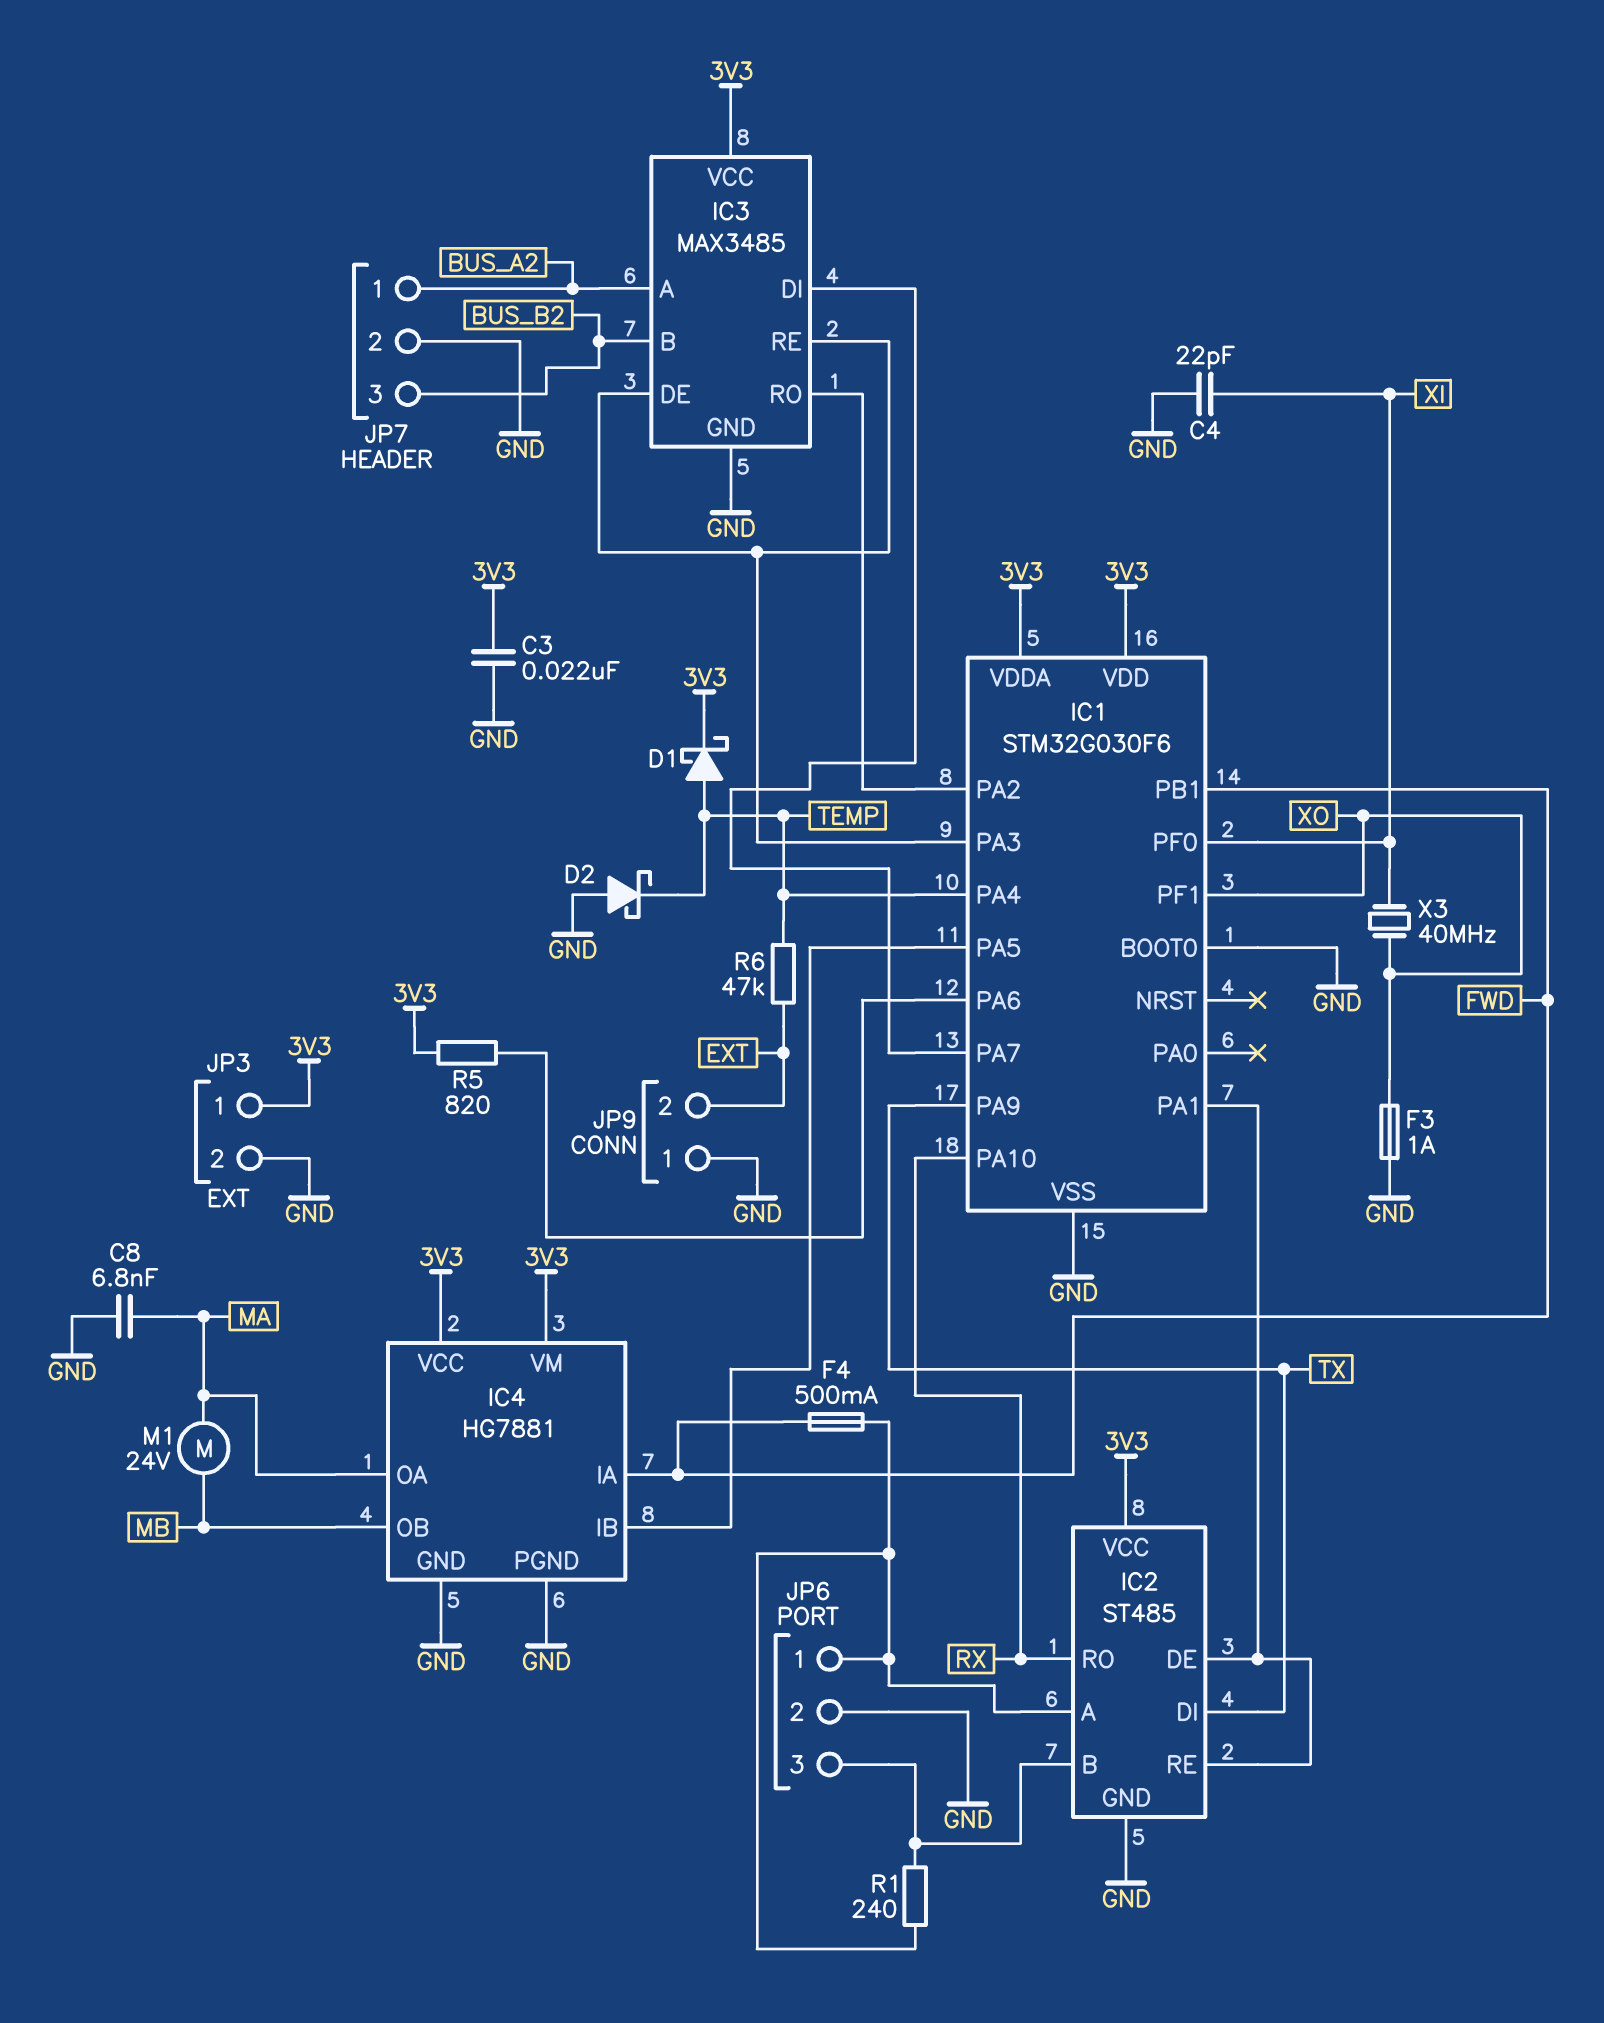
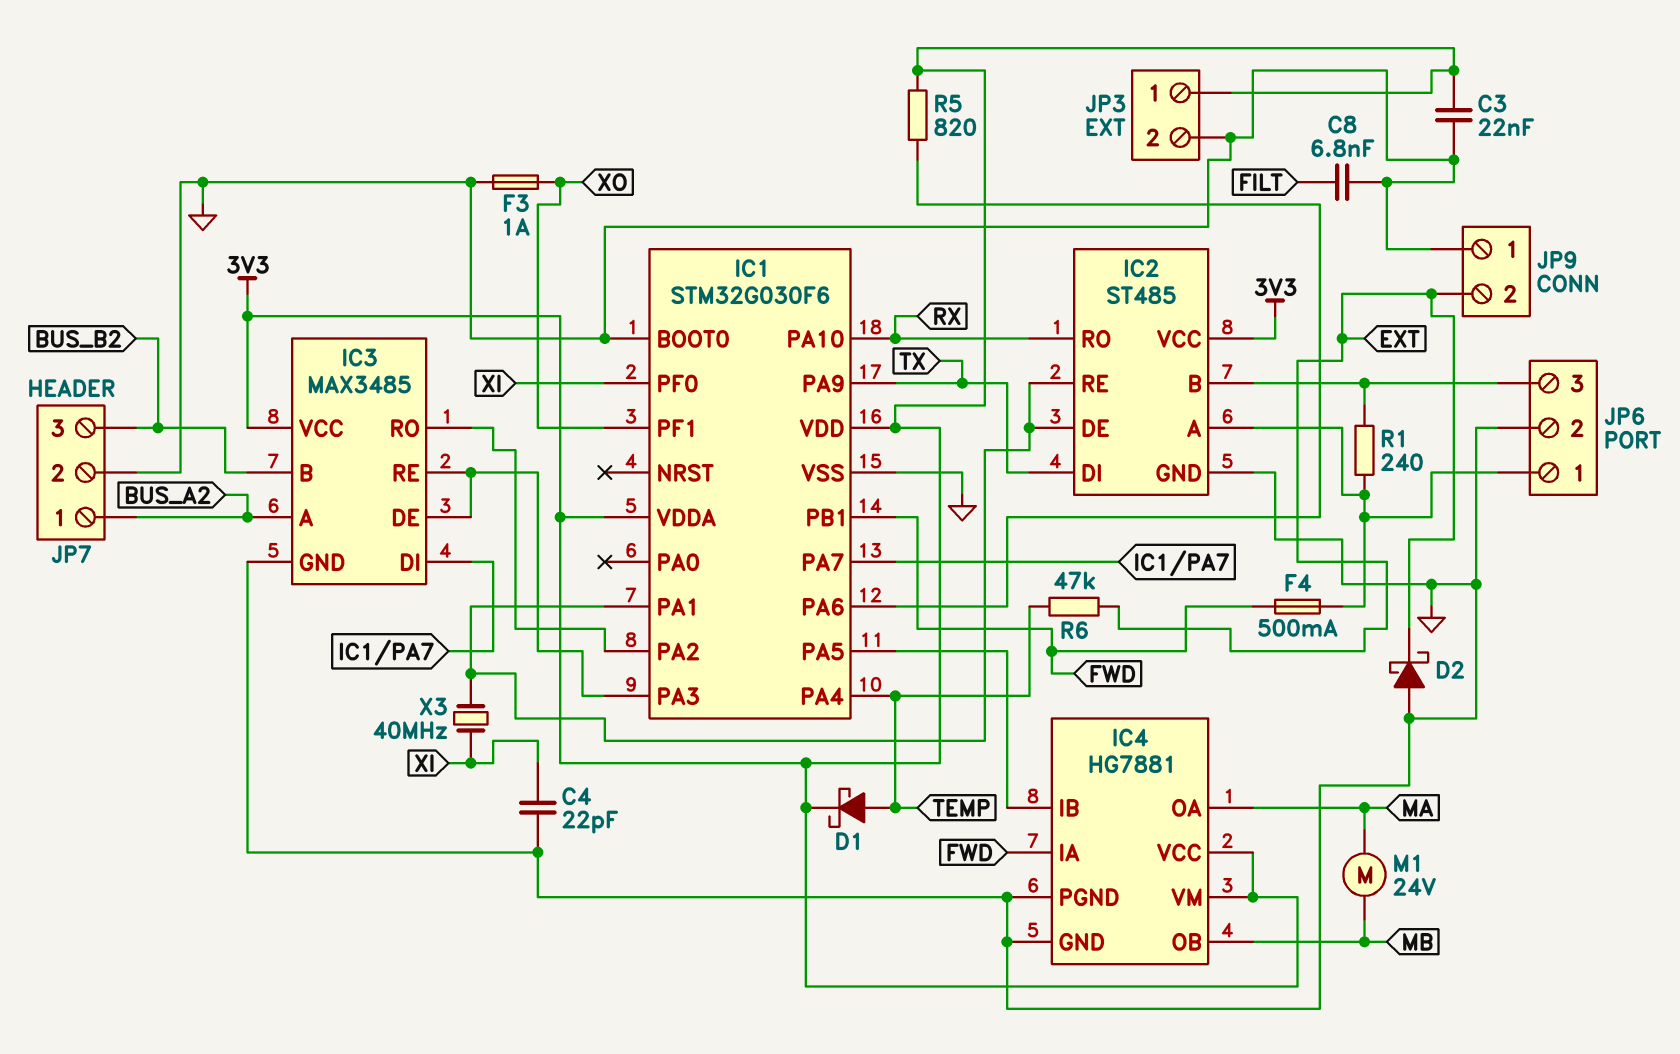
C8: 6.8nF (GND, MA) -> 6.8nF (FILT, GND)
D2: schottky (A GND, K TEMP) -> schottky (A GND, K EXT)
X3: 40MHz (XI, XO) -> 40MHz (IC1/PA1, XI)

